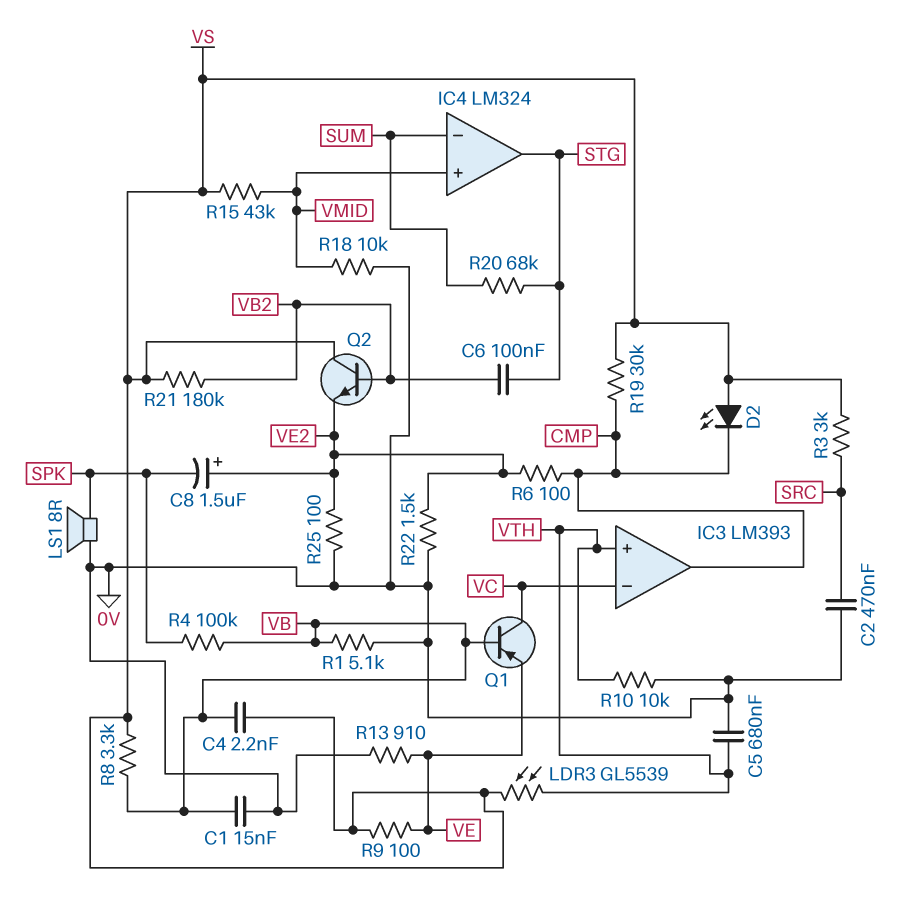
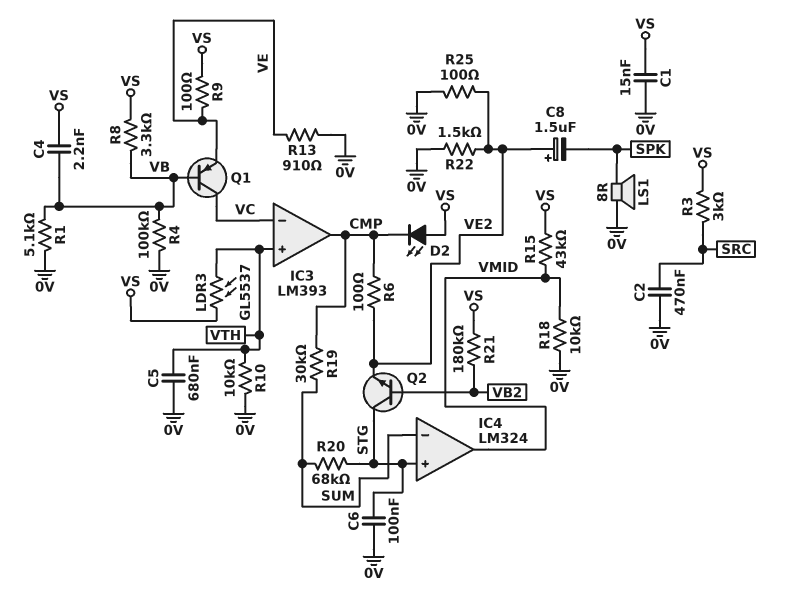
C1: 15nF (0V, VB) -> 15nF (0V, VS)
C6: 100nF (STG, VB2) -> 100nF (0V, STG)
IC4 pin in+: VMID -> STG
IC4 pin out: STG -> VMID
LDR3: GL5539 (VS, VTH) -> GL5537 (VS, VTH)
Q2: NPN (B VB2, C VS, E VE2) -> NPN (B VB2, C STG, E VE2)
R4: 100k (SPK, VB) -> 100k (0V, VB)
R19: 30k (CMP, VS) -> 30k (CMP, SUM)

